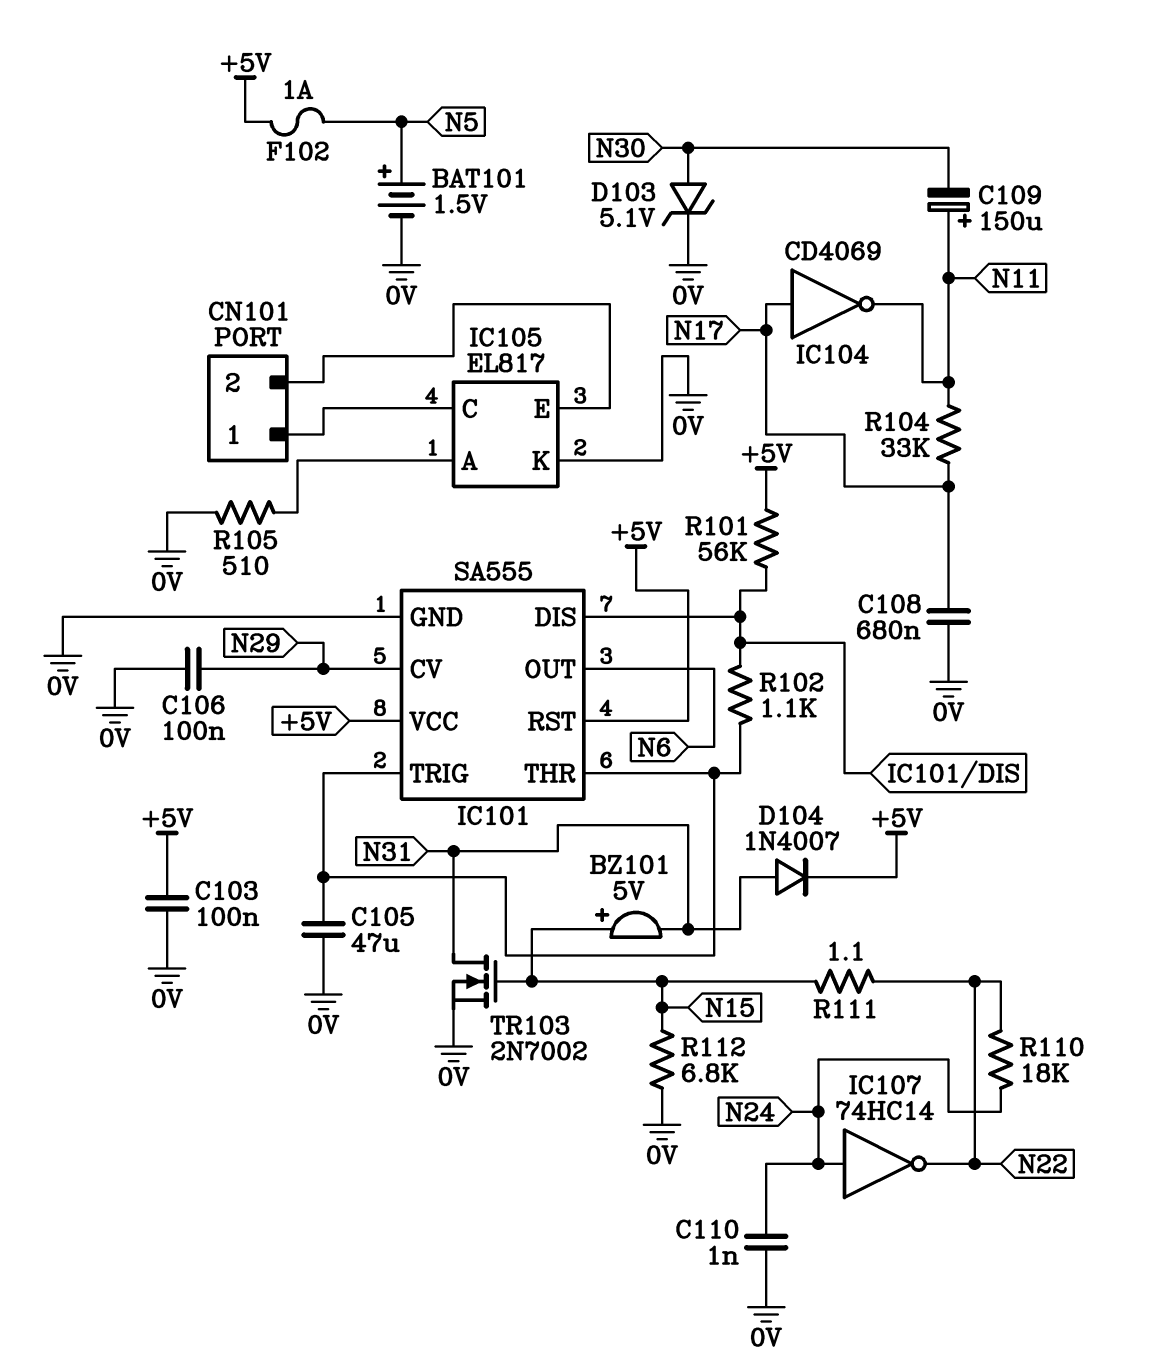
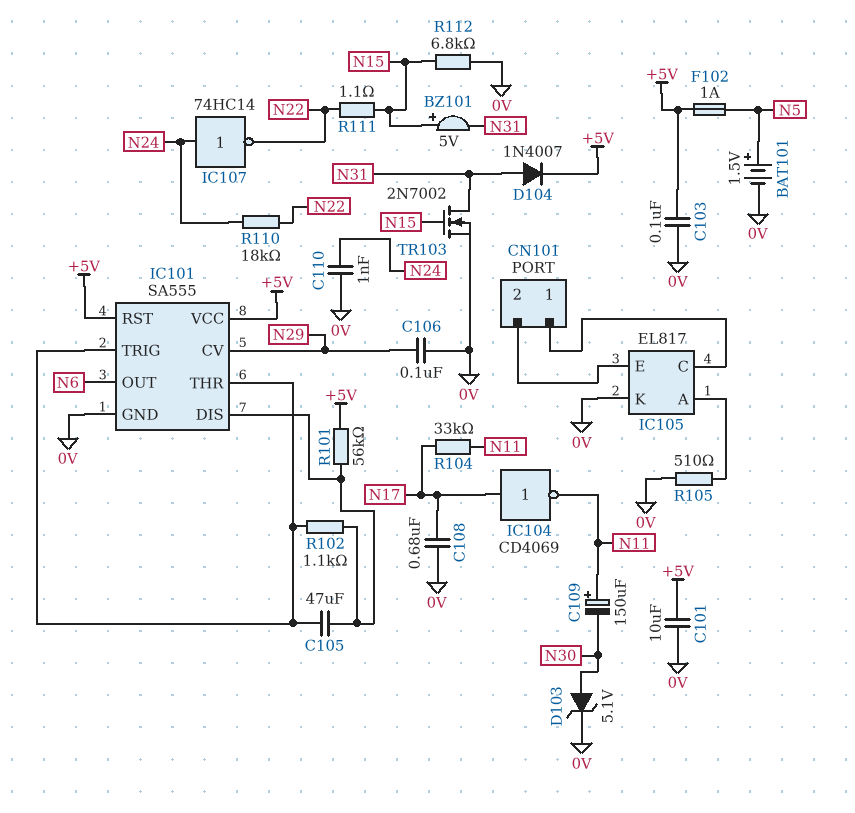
C101: none -> 10uF (+5V, 0V)
C105: 47uF (0V, IC101/THR) -> 47uF (IC101/DIS, IC101/THR)

